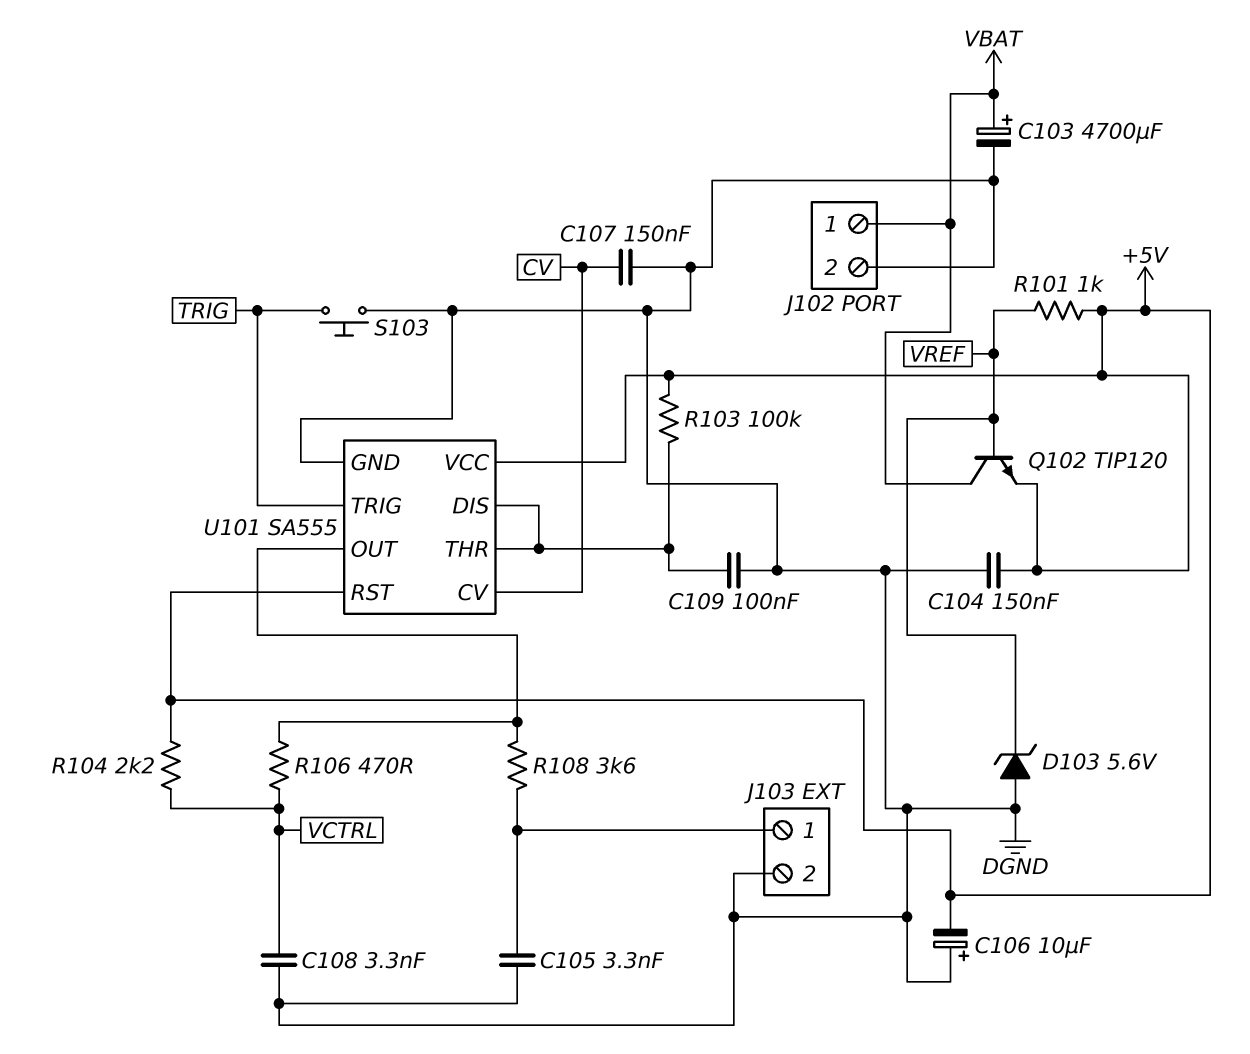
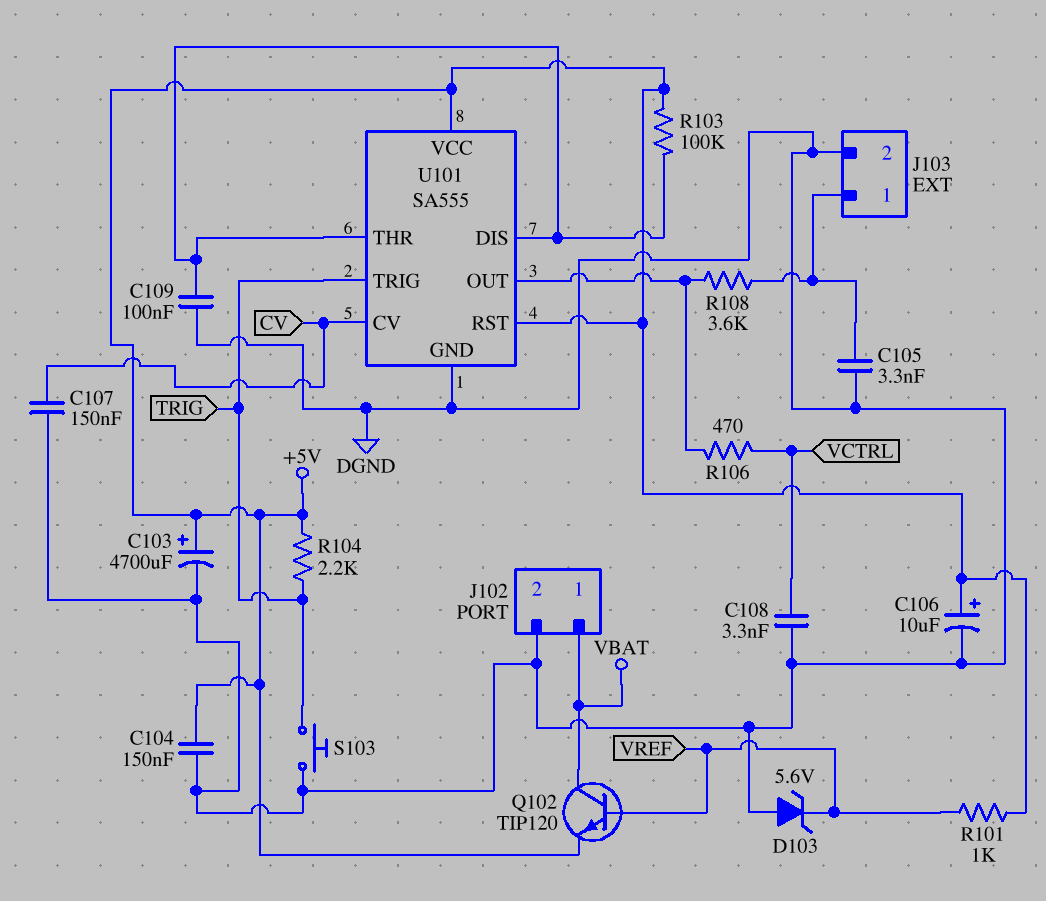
C103: 4700uF (plus VBAT, minus DGND) -> 4700uF (plus +5V, minus DGND)
C106: 10uF (plus DGND, minus +5V) -> 10uF (plus +5V, minus DGND)
R104: 2.2k (+5V, VCTRL) -> 2.2k (+5V, TRIG)

